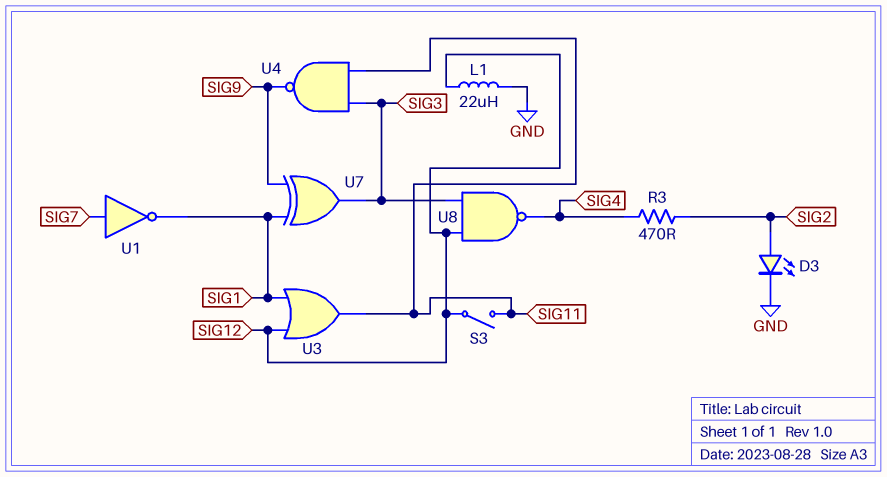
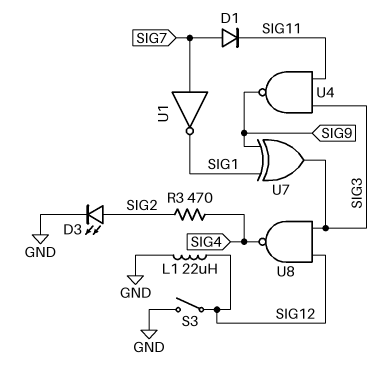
D1: none -> diode (A SIG7, K SIG11)
S3: switch (SIG11, SIG12) -> switch (GND, SIG12)
U3: OR (in SIG1, in SIG12, out SIG11) -> none

